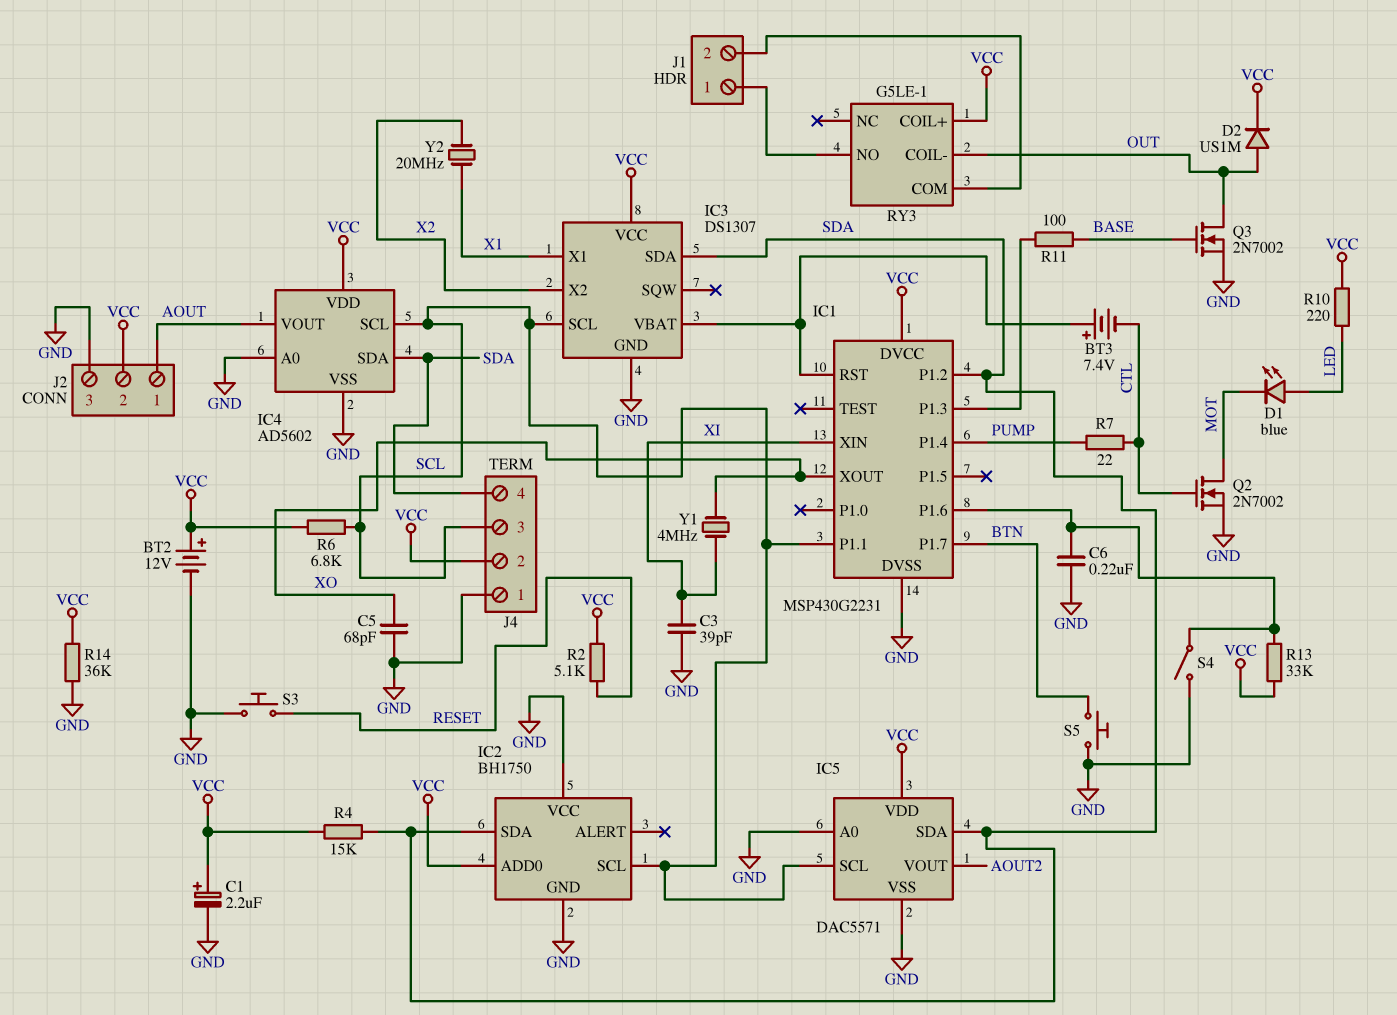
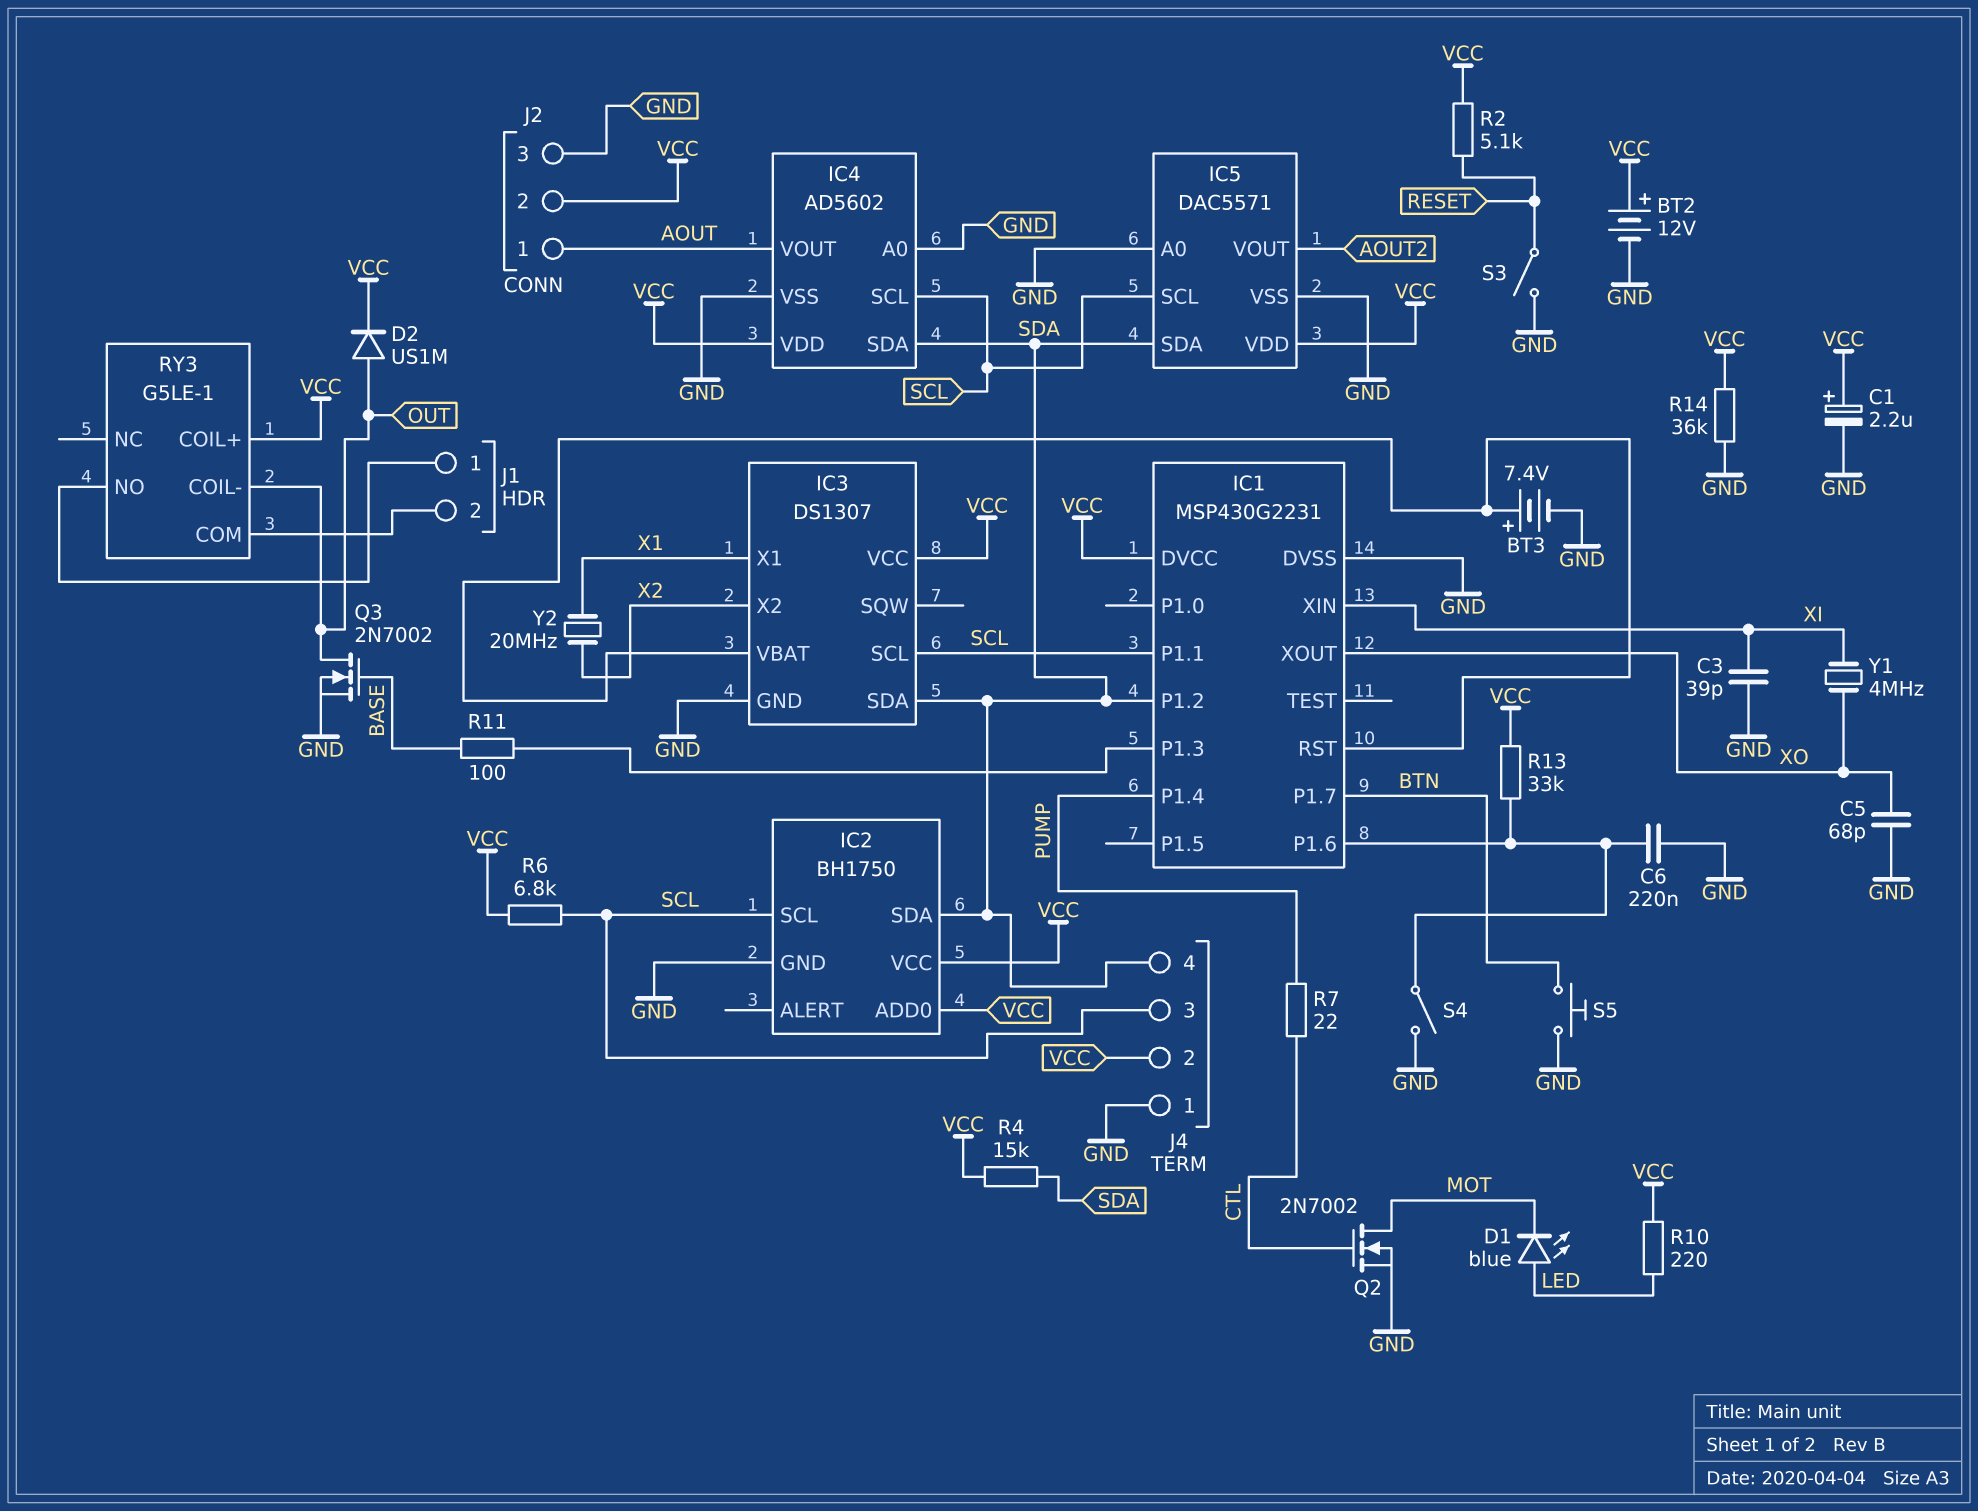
BT3: 7.4V (plus IC1/RST, minus CTL) -> 7.4V (plus IC1/RST, minus GND)
IC2 pin VCC: GND -> VCC
S3: button (GND, RESET) -> switch (GND, RESET)

